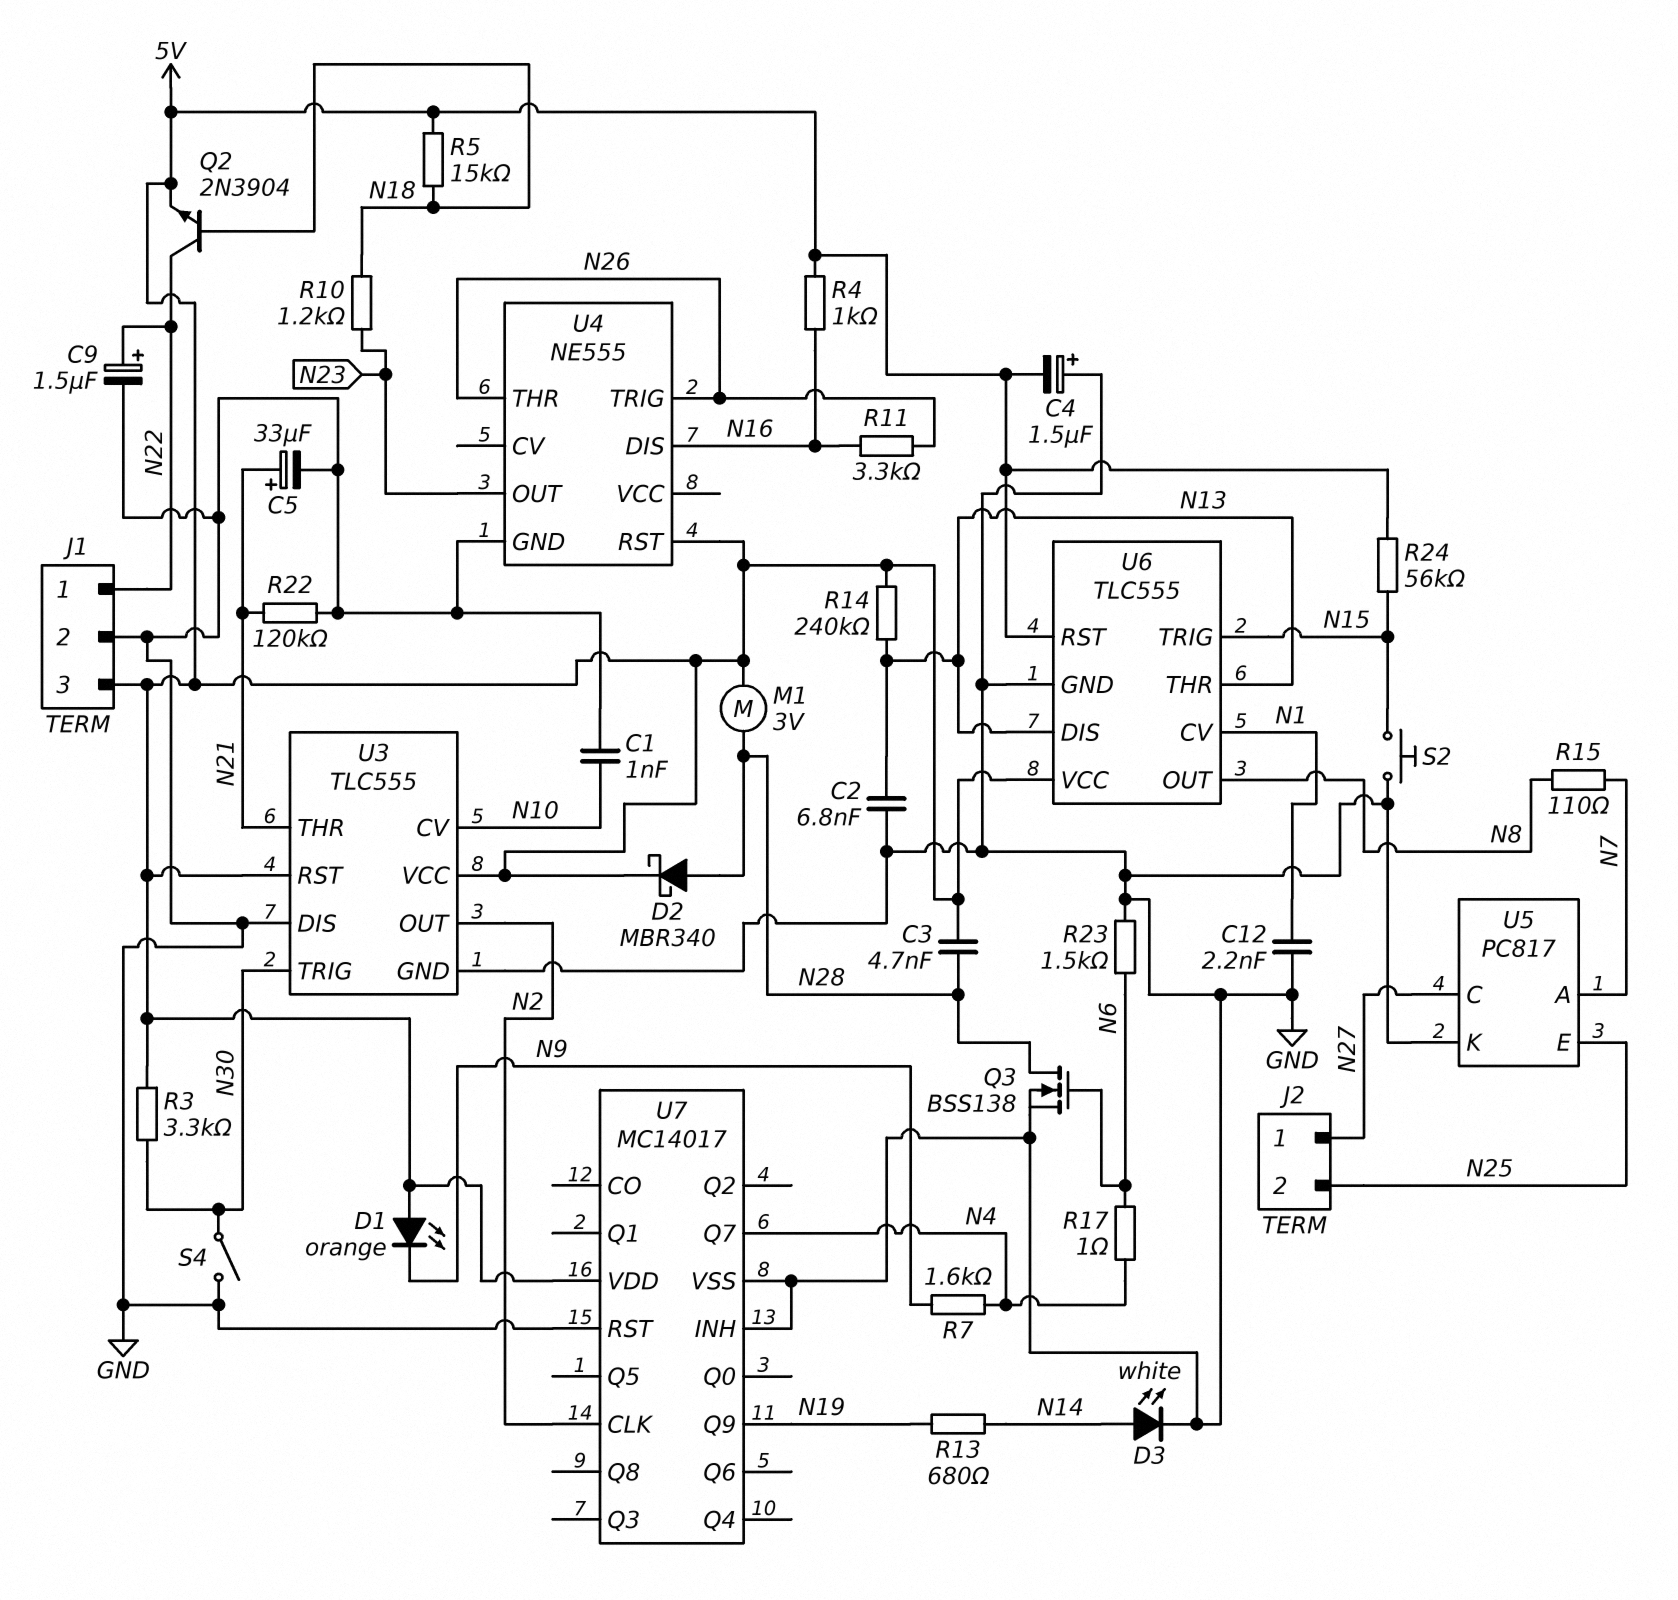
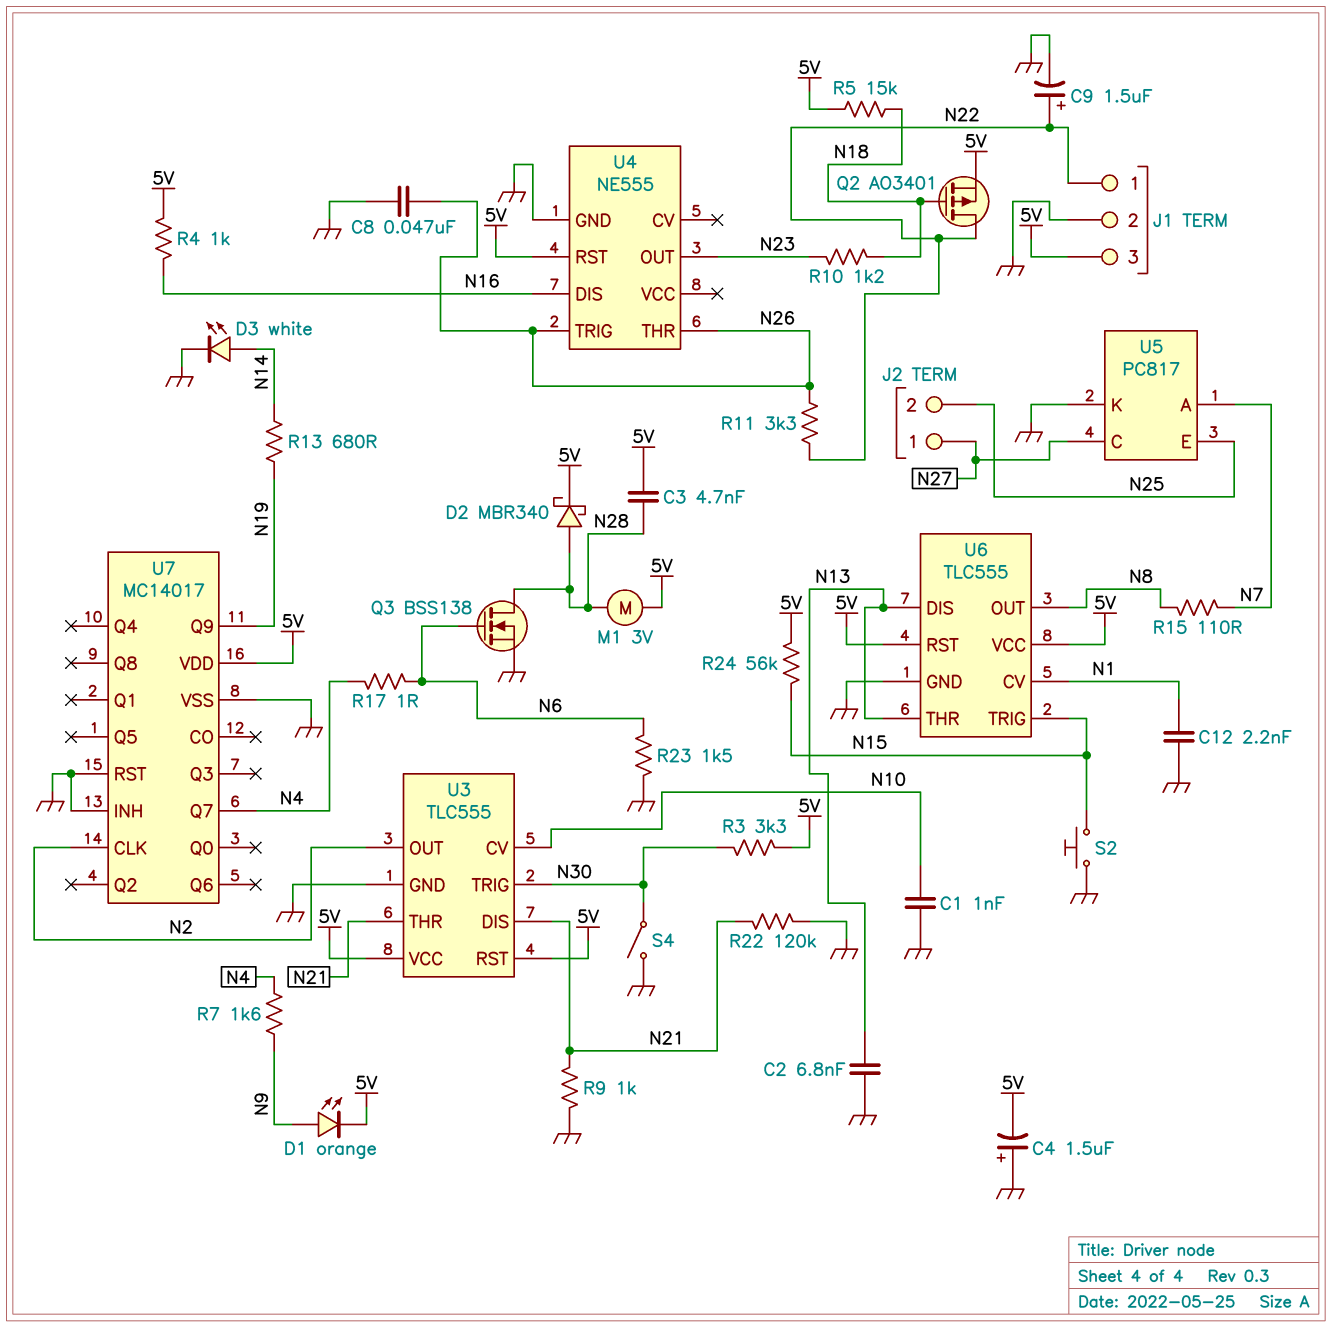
C5: 33uF (plus N21, minus GND) -> none
C8: none -> 47nF (GND, N26)
D1: LED orange (A 5V, K N9) -> LED orange (A N9, K 5V)
Q2: NPN 2N3904 (B N18, C N22, E 5V) -> PMOS AO3401 (G N18, D N22, S 5V)
R9: none -> 1k (GND, N21)
R11: 3.3k (N16, N26) -> 3.3k (N22, N26)
R14: 240k (5V, N13) -> none
U3 pin DIS: GND -> N21

